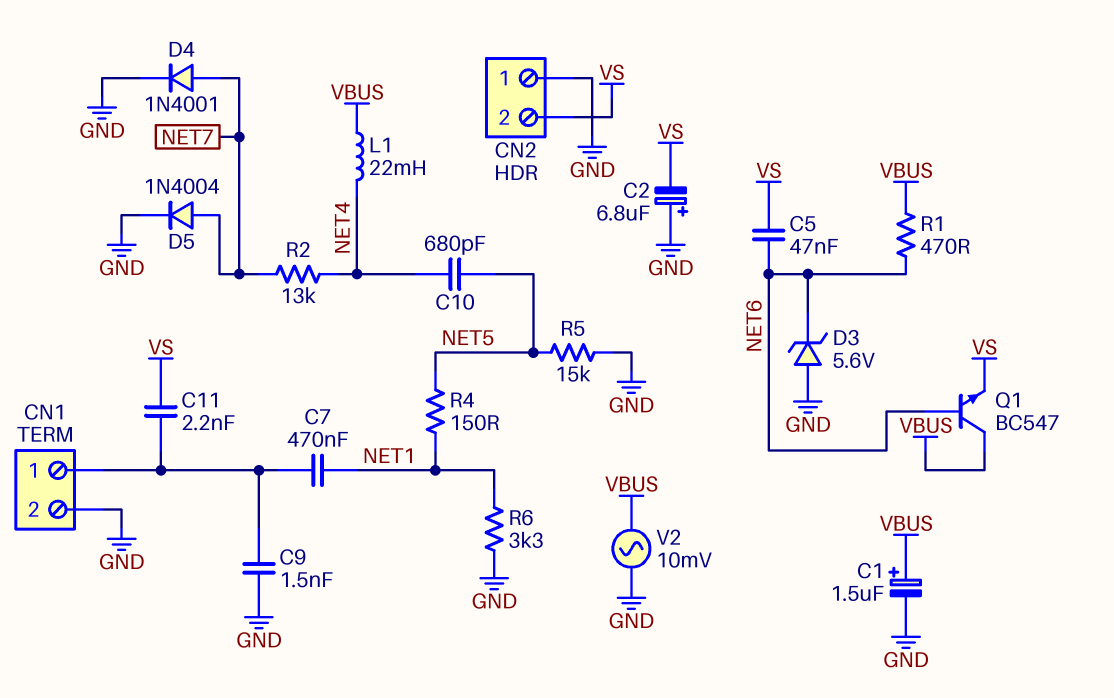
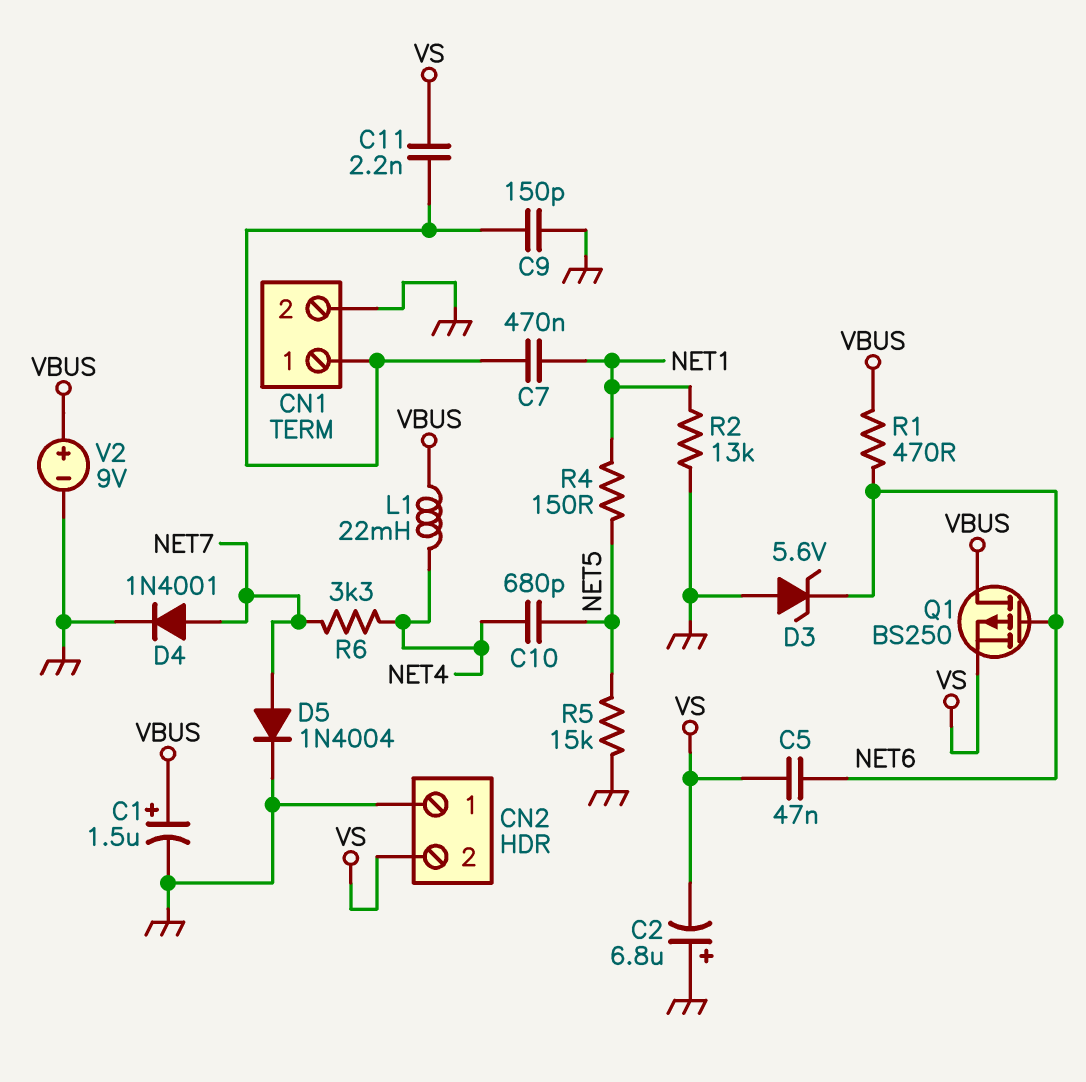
C9: 1.5nF (CN1/1, GND) -> 150pF (CN1/1, GND)
Q1: NPN BC547 (B NET6, C VBUS, E VS) -> PMOS BS250 (G NET6, D VBUS, S VS)
R2: 13k (NET4, NET7) -> 13k (GND, NET1)
R6: 3.3k (GND, NET1) -> 3.3k (NET4, NET7)
V2: AC 10mV (GND, VBUS) -> 9V (plus VBUS, minus GND)

